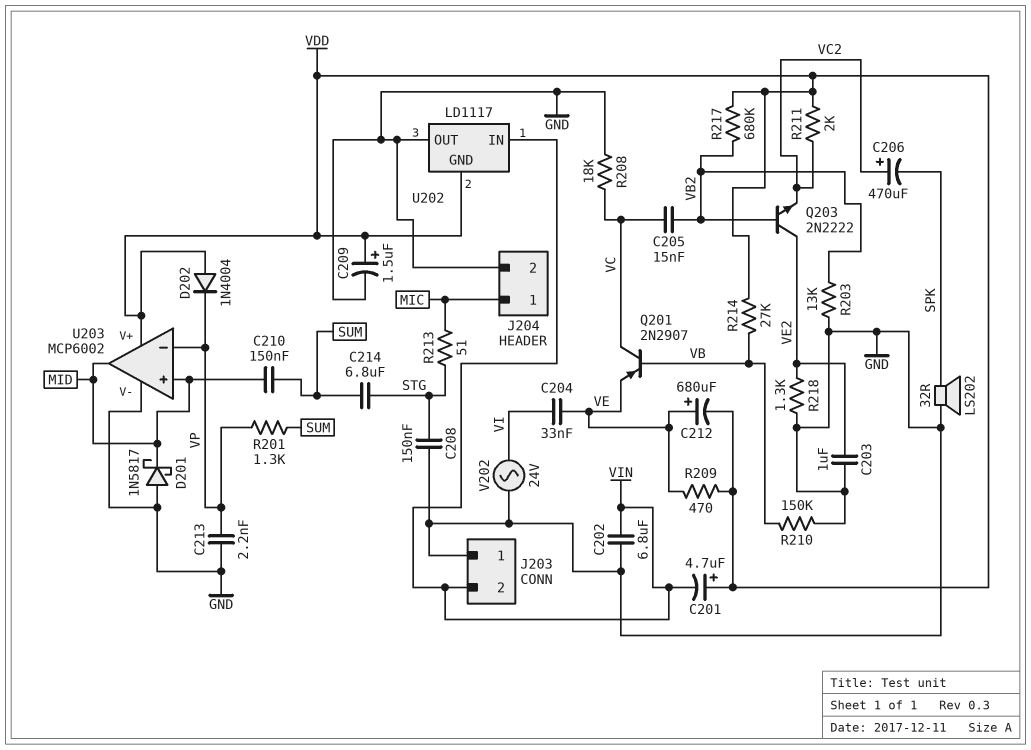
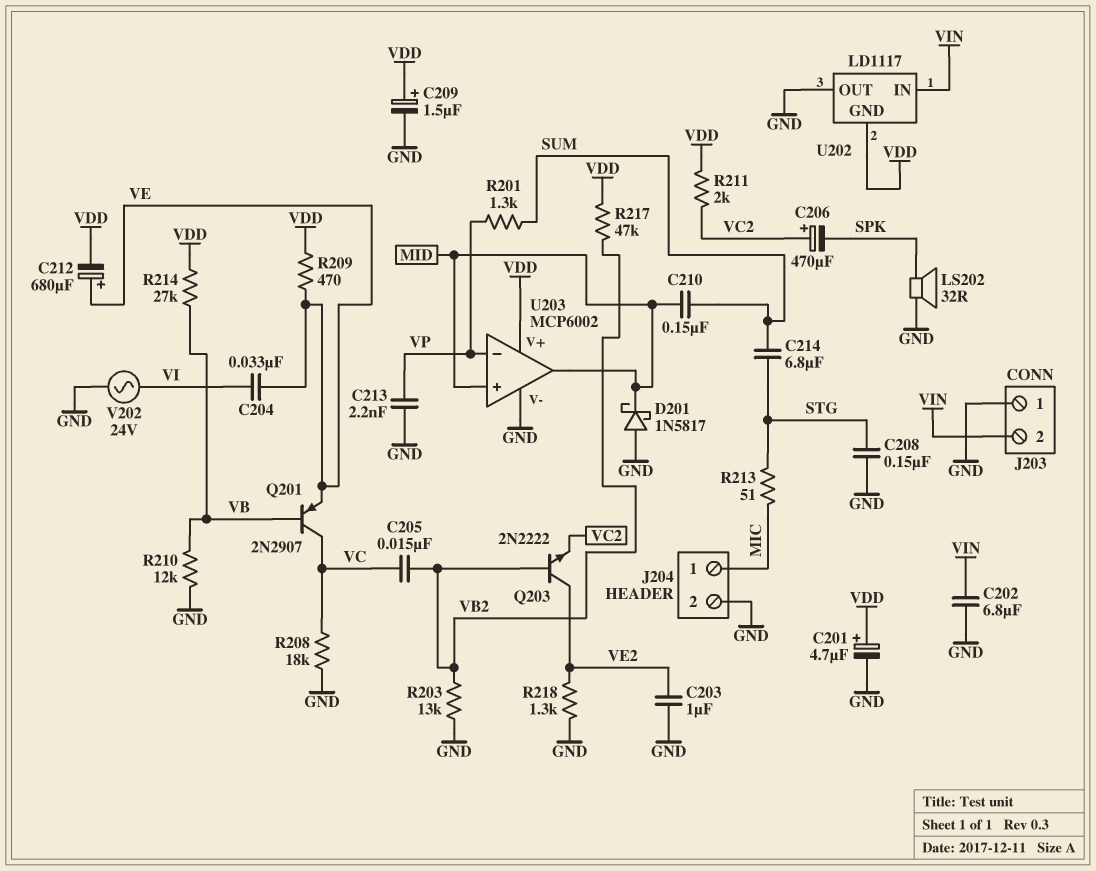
C201: 4.7uF (plus VDD, minus VIN) -> 4.7uF (plus VDD, minus GND)
D202: diode 1N4004 (A VDD, K VP) -> none
R210: 150k (GND, VB) -> 12k (GND, VB)
R217: 680k (VB2, VDD) -> 47k (VB2, VDD)

